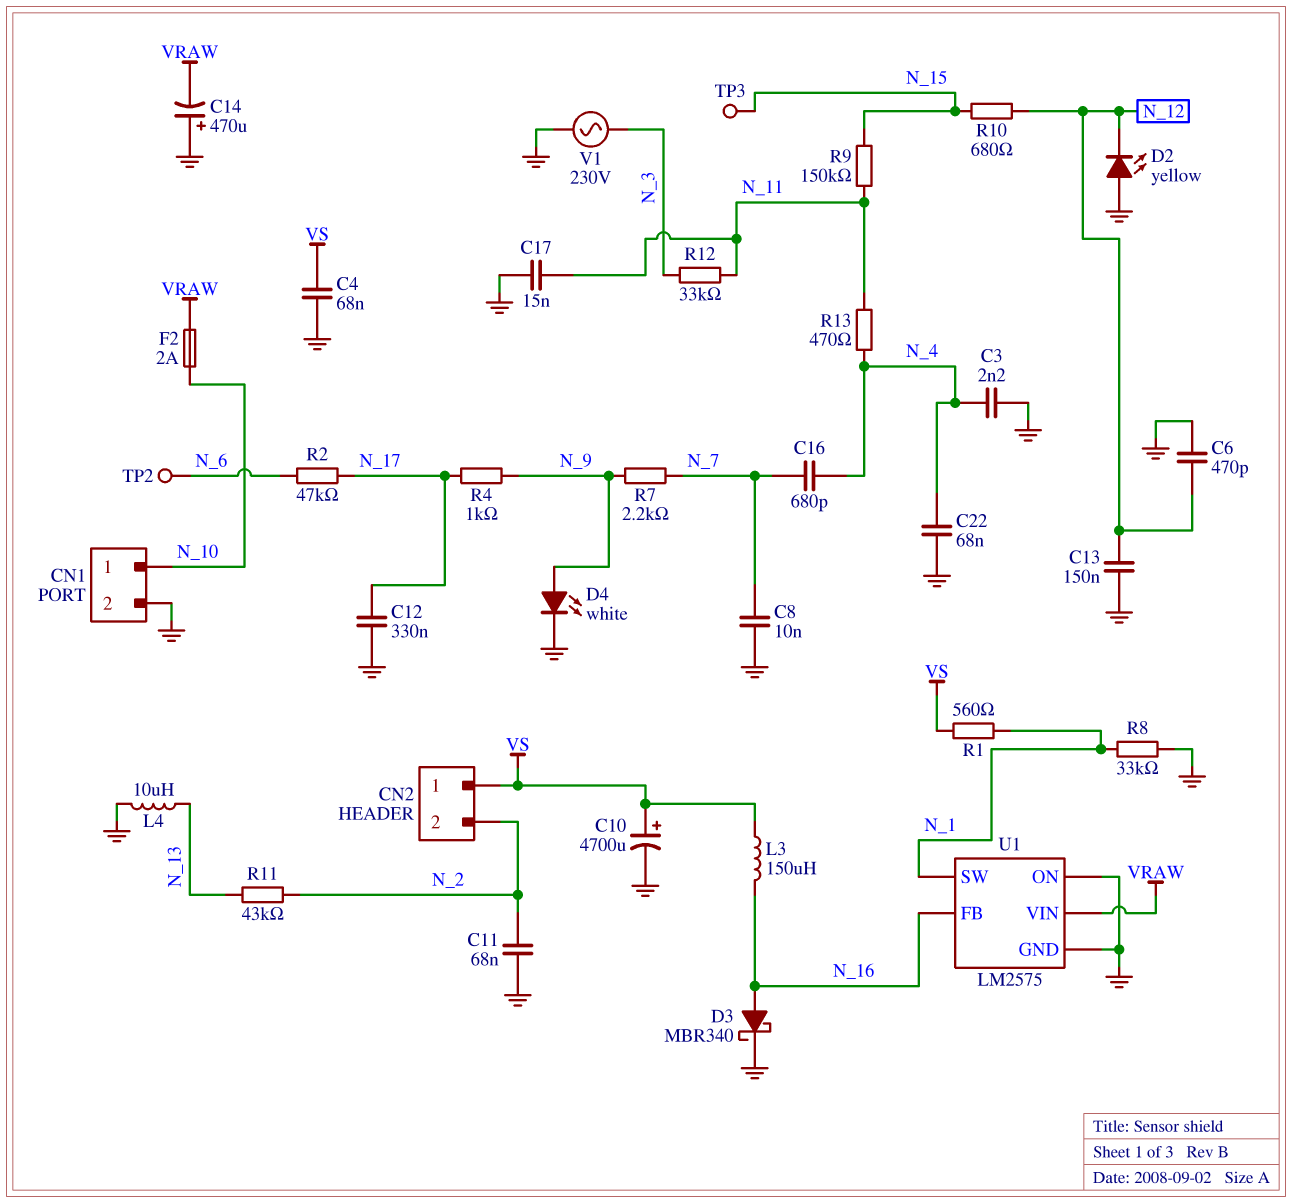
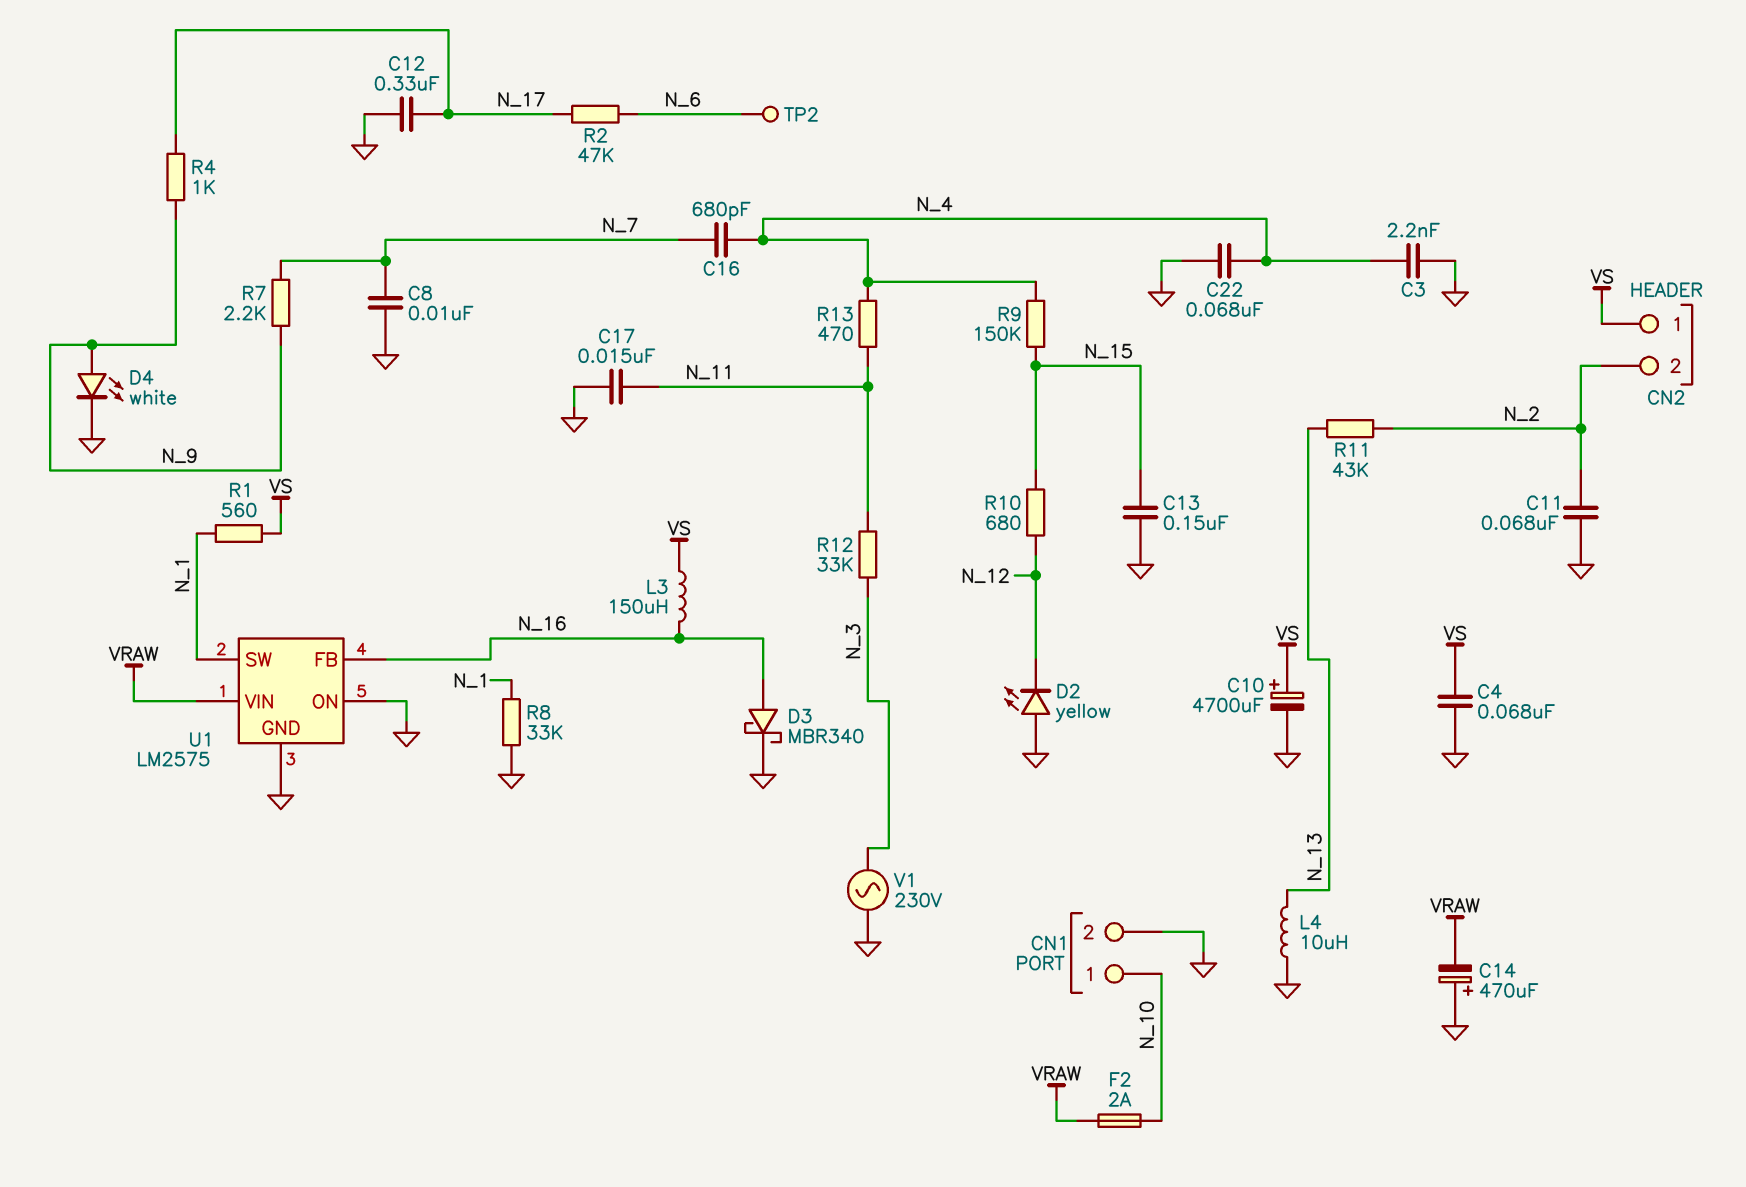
C6: 470pF (GND, N_12) -> none
C13: 150nF (GND, N_12) -> 150nF (GND, N_15)
R9: 150k (N_11, N_15) -> 150k (N_4, N_15)
TP3: test point (N_15) -> none

